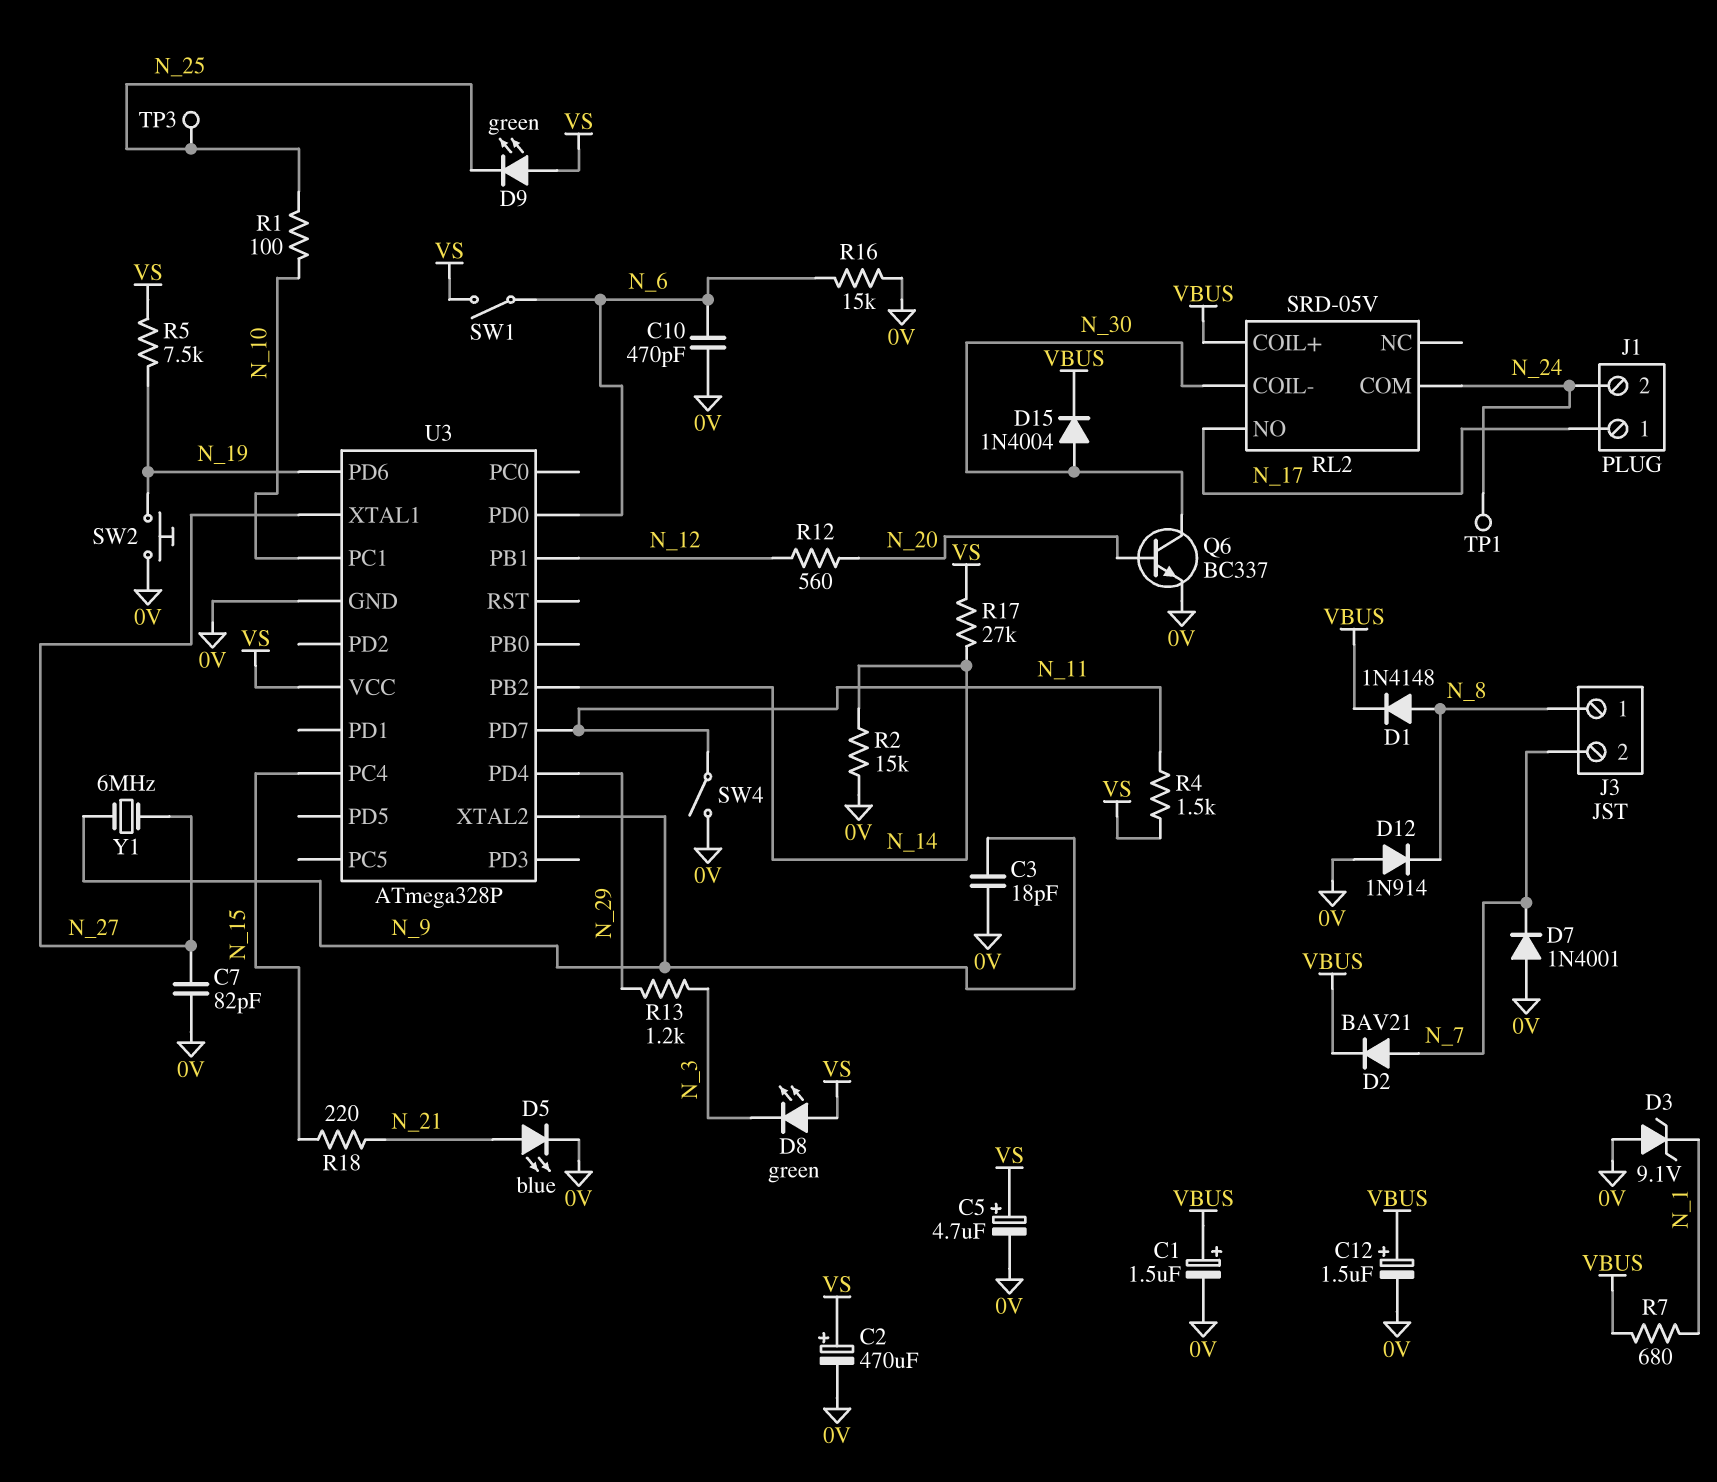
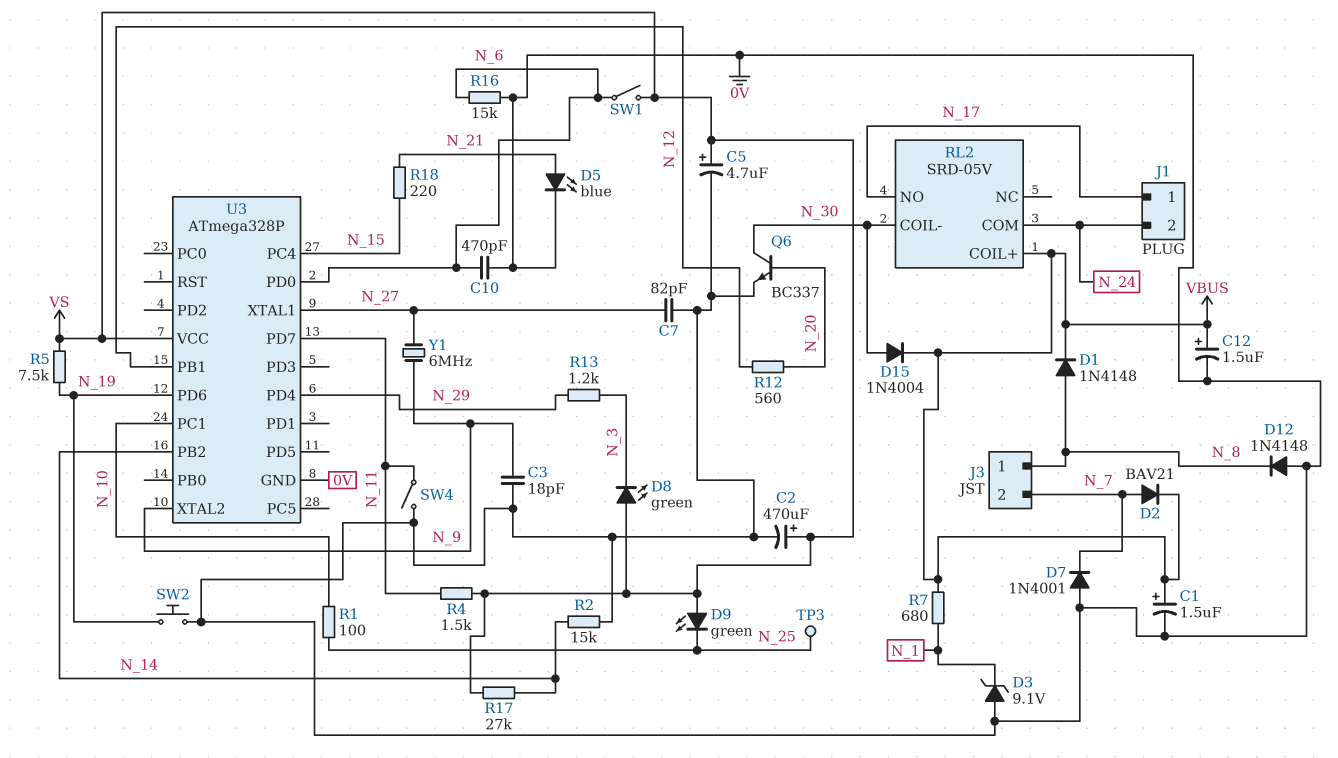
D12: diode 1N914 (A 0V, K N_8) -> diode 1N4148 (A 0V, K N_8)
TP1: test point (N_24) -> none

